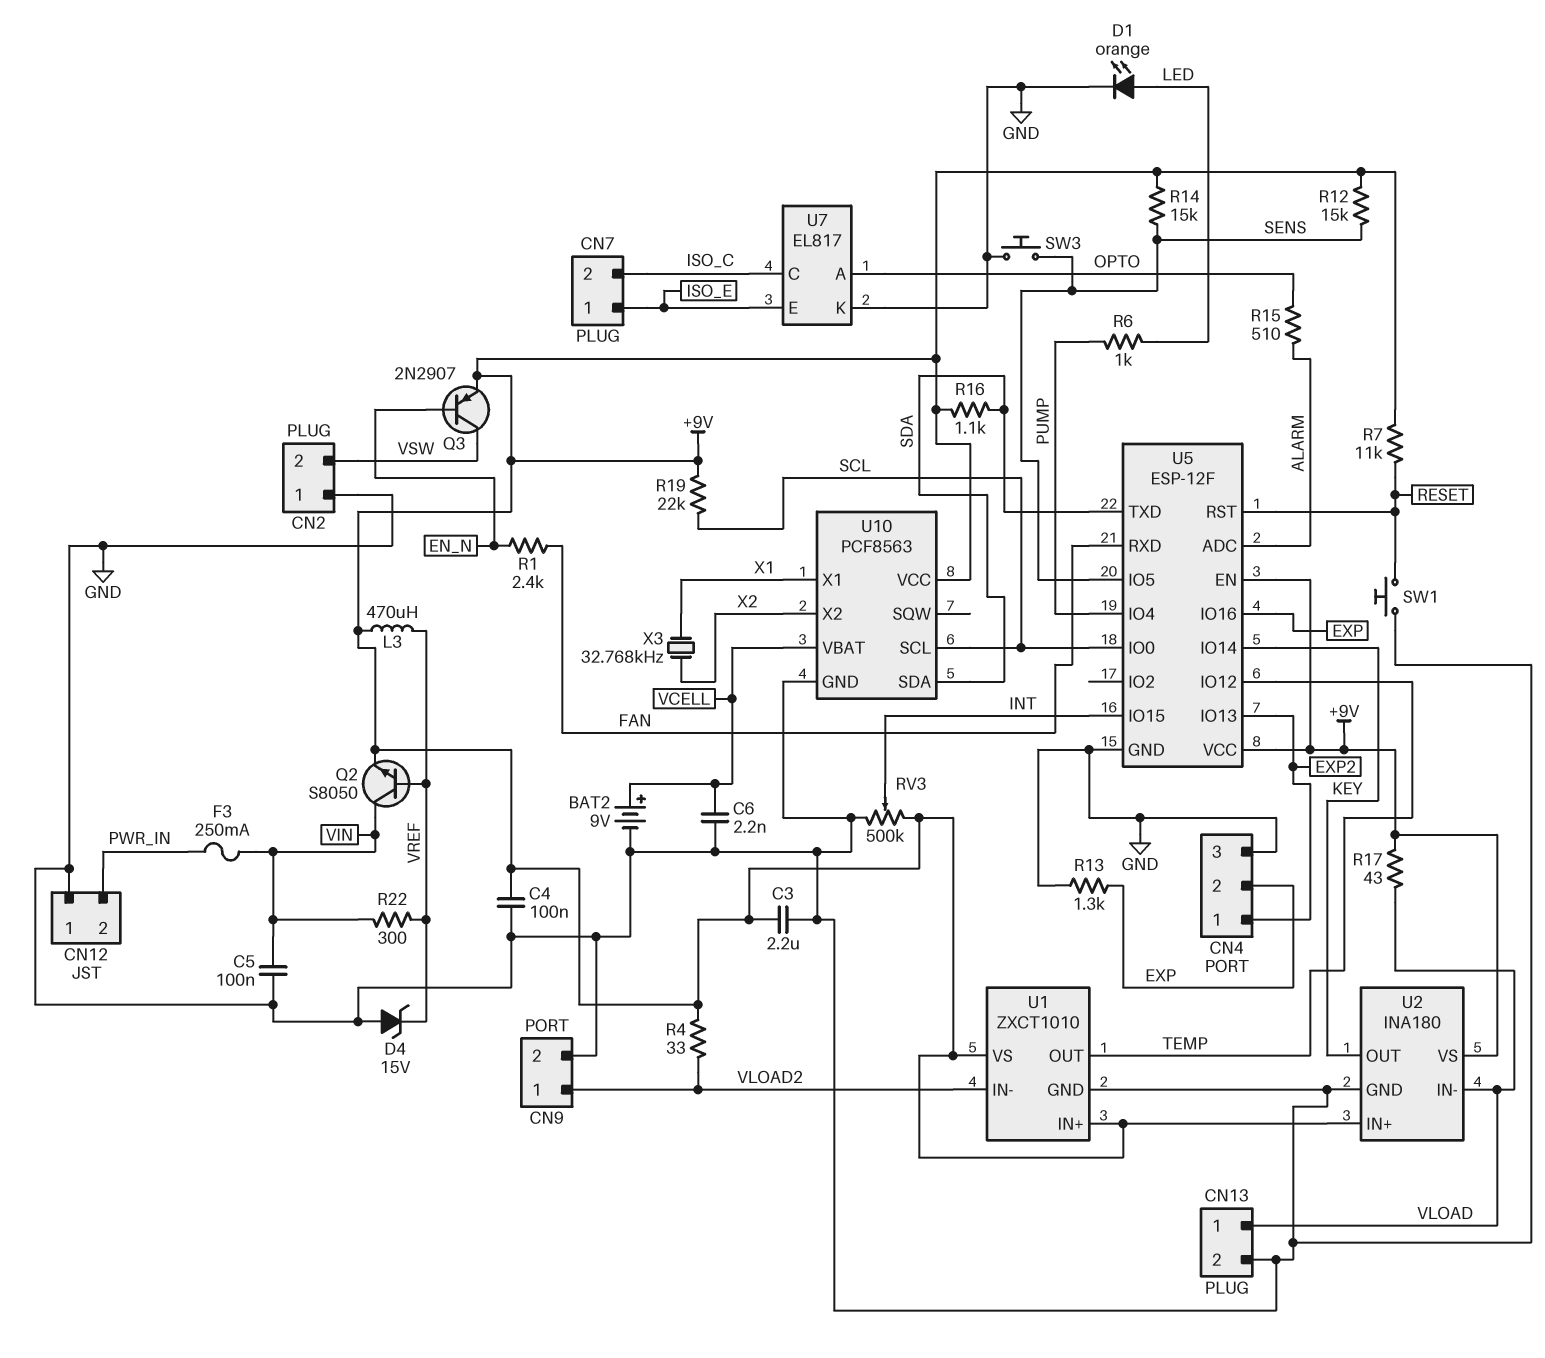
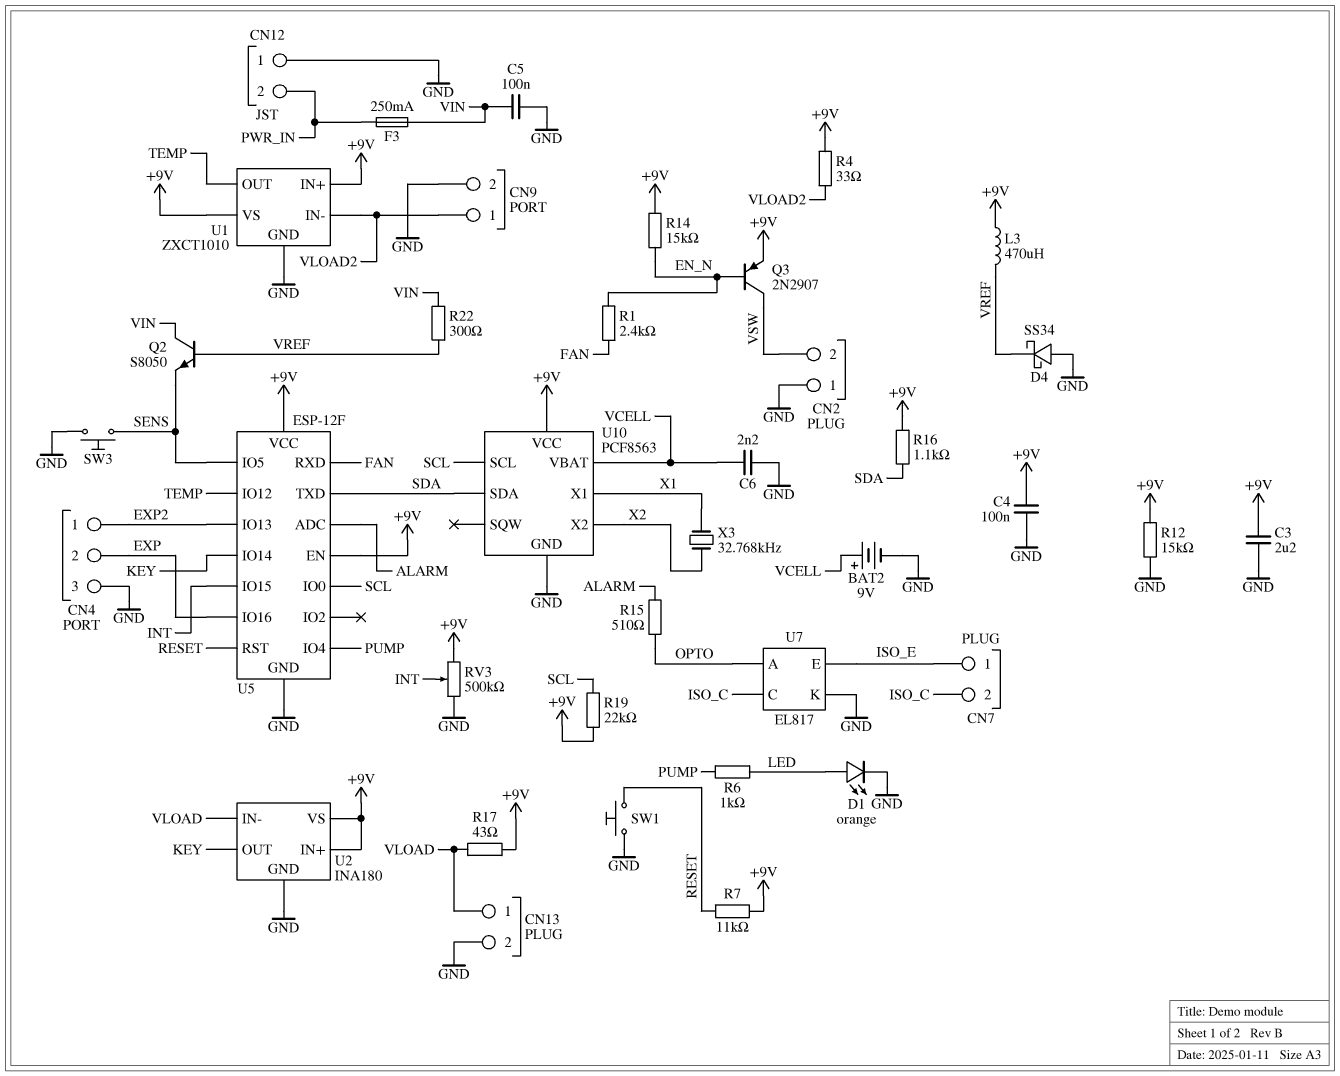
D4: zener 15V (A GND, K VREF) -> schottky SS34 (A GND, K VREF)
Q2: NPN S8050 (B VREF, C VIN, E +9V) -> NPN S8050 (B VREF, C VIN, E SENS)
R12: 15k (+9V, SENS) -> 15k (+9V, GND)
R13: 1.3k (EXP, GND) -> none
R14: 15k (+9V, SENS) -> 15k (+9V, EN_N)

